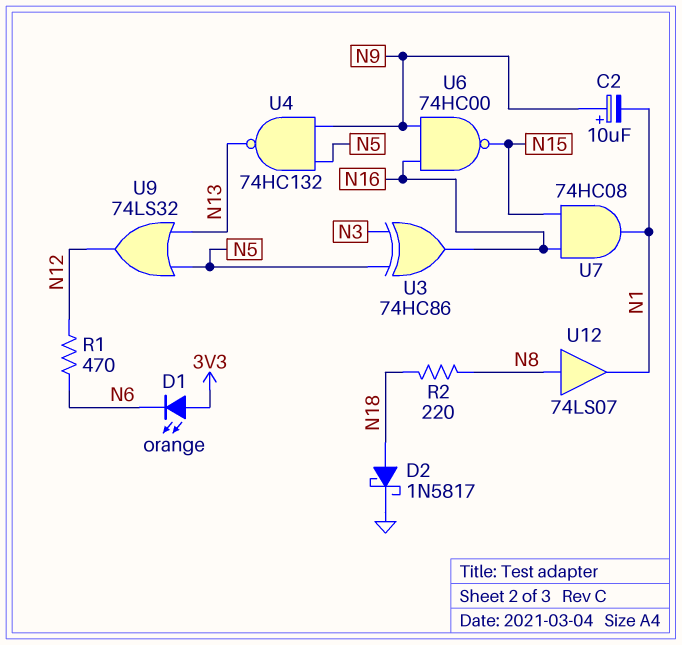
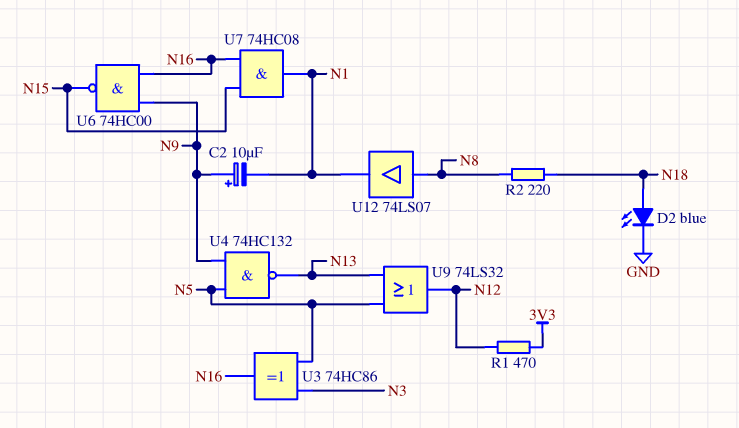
D1: LED orange (A 3V3, K N6) -> none
D2: schottky 1N5817 (A N18, K GND) -> LED blue (A N18, K GND)
R1: 470 (N6, N12) -> 470 (3V3, N12)

